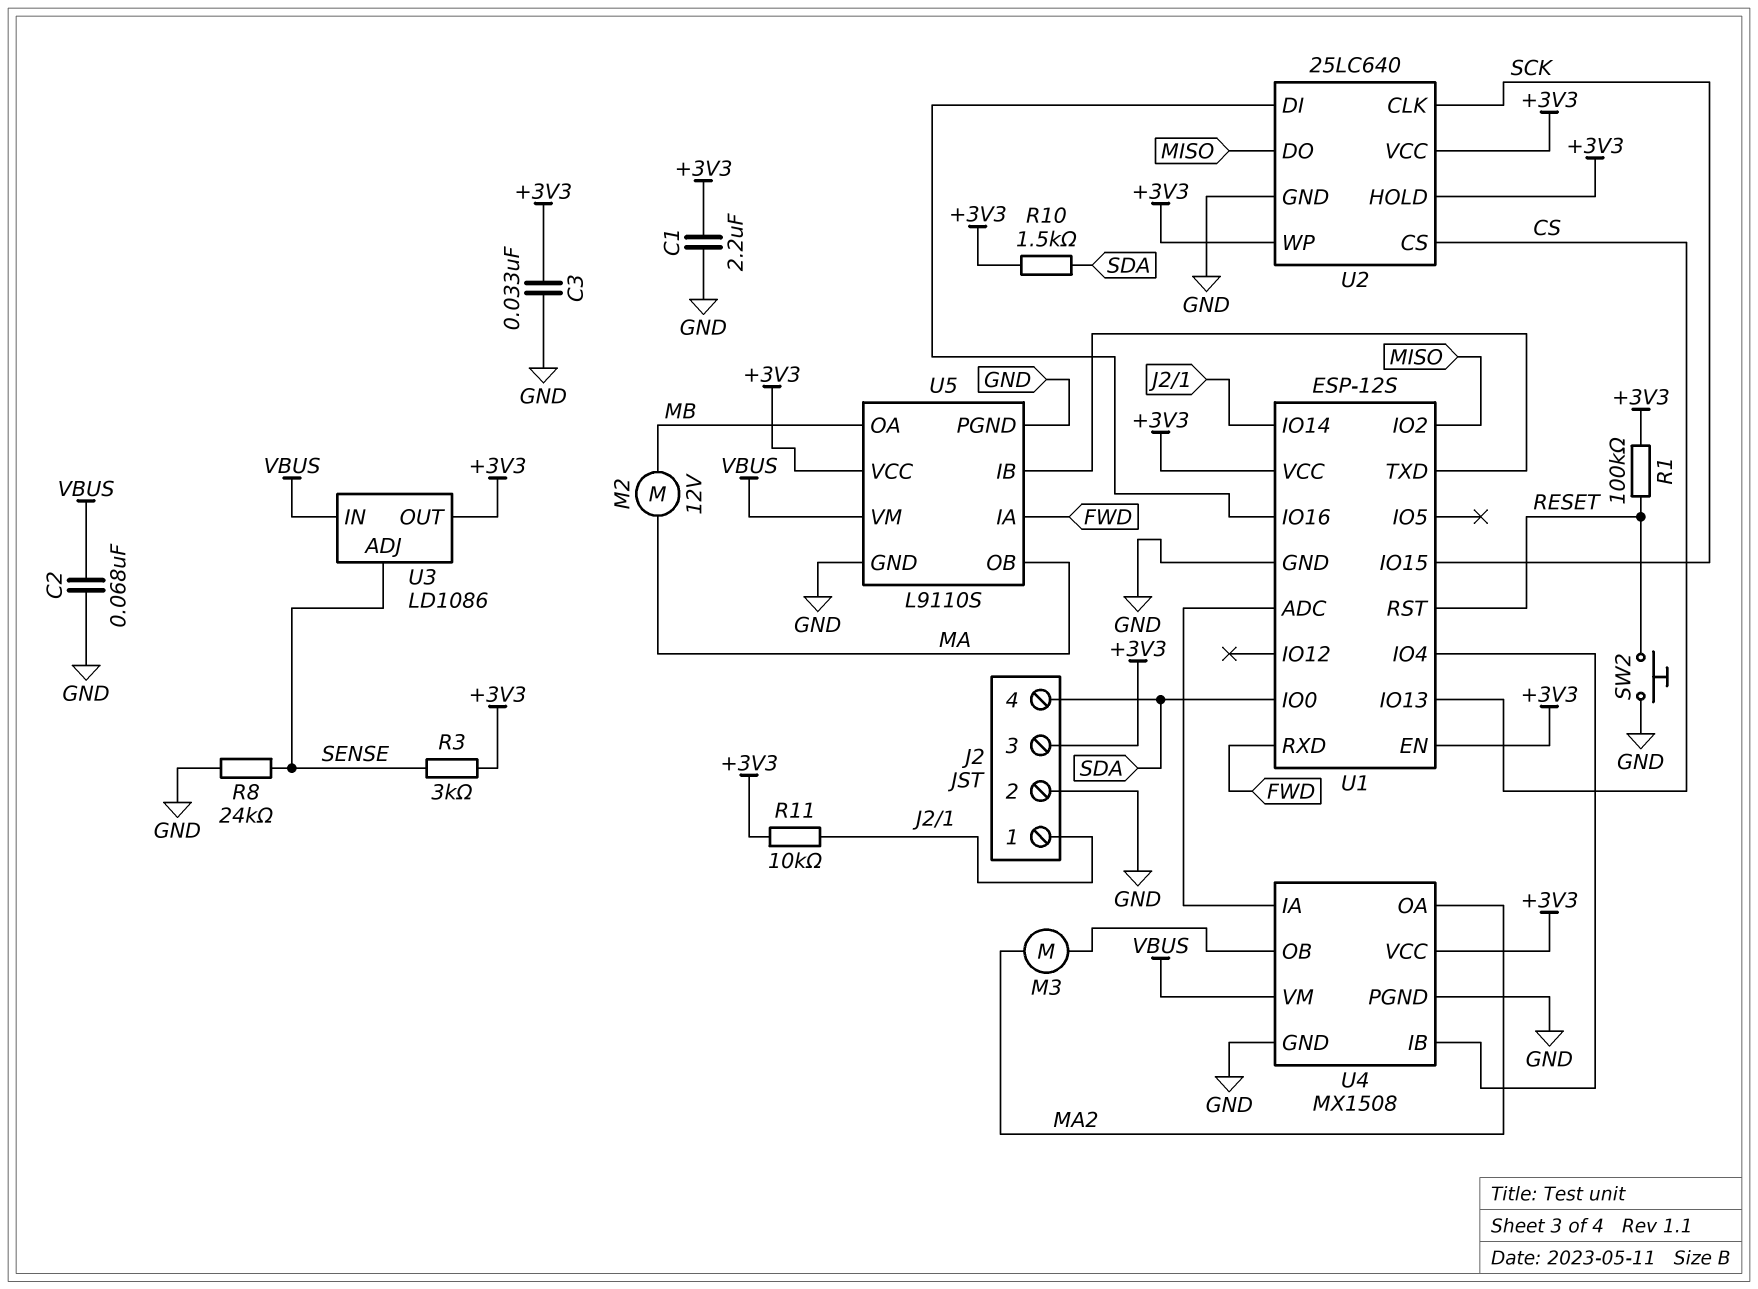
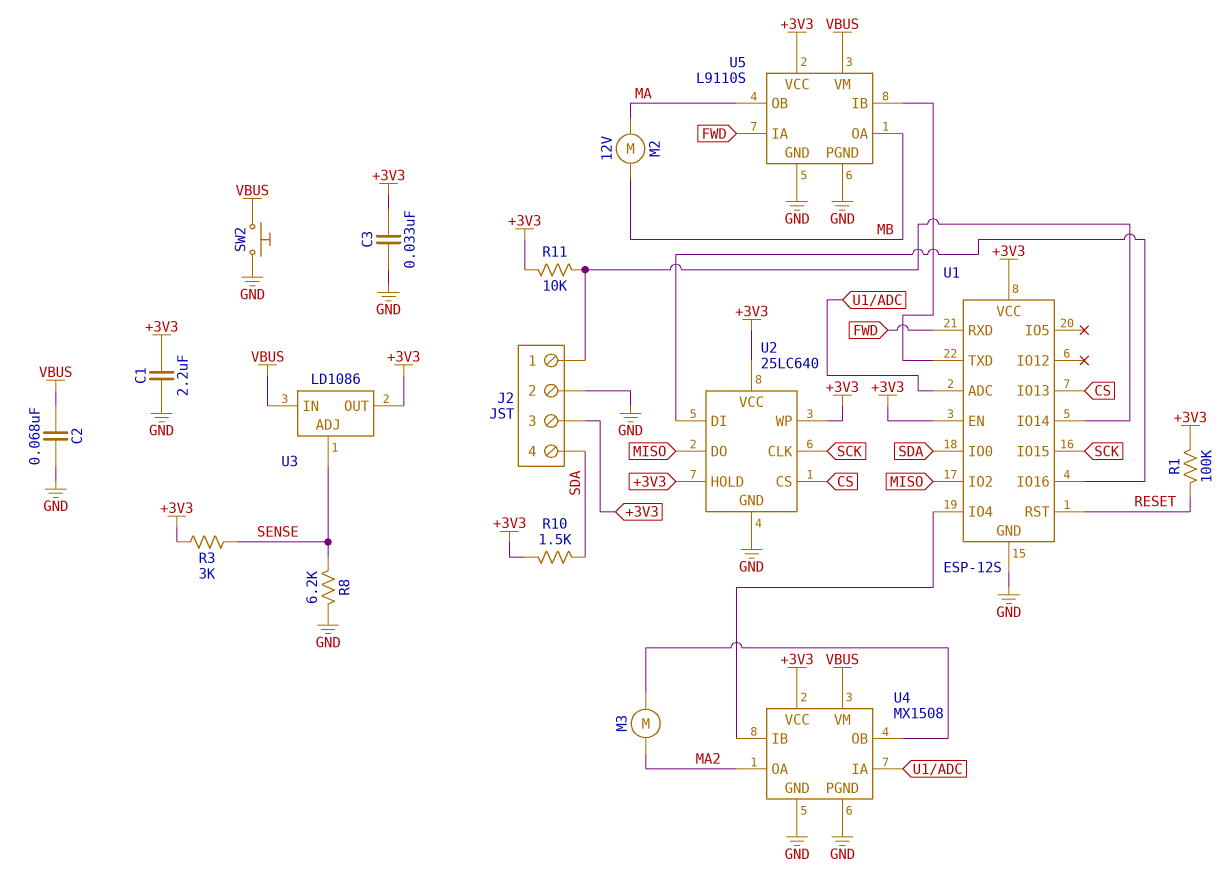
R8: 24k (GND, SENSE) -> 6.2k (GND, SENSE)
SW2: button (GND, RESET) -> button (GND, VBUS)

